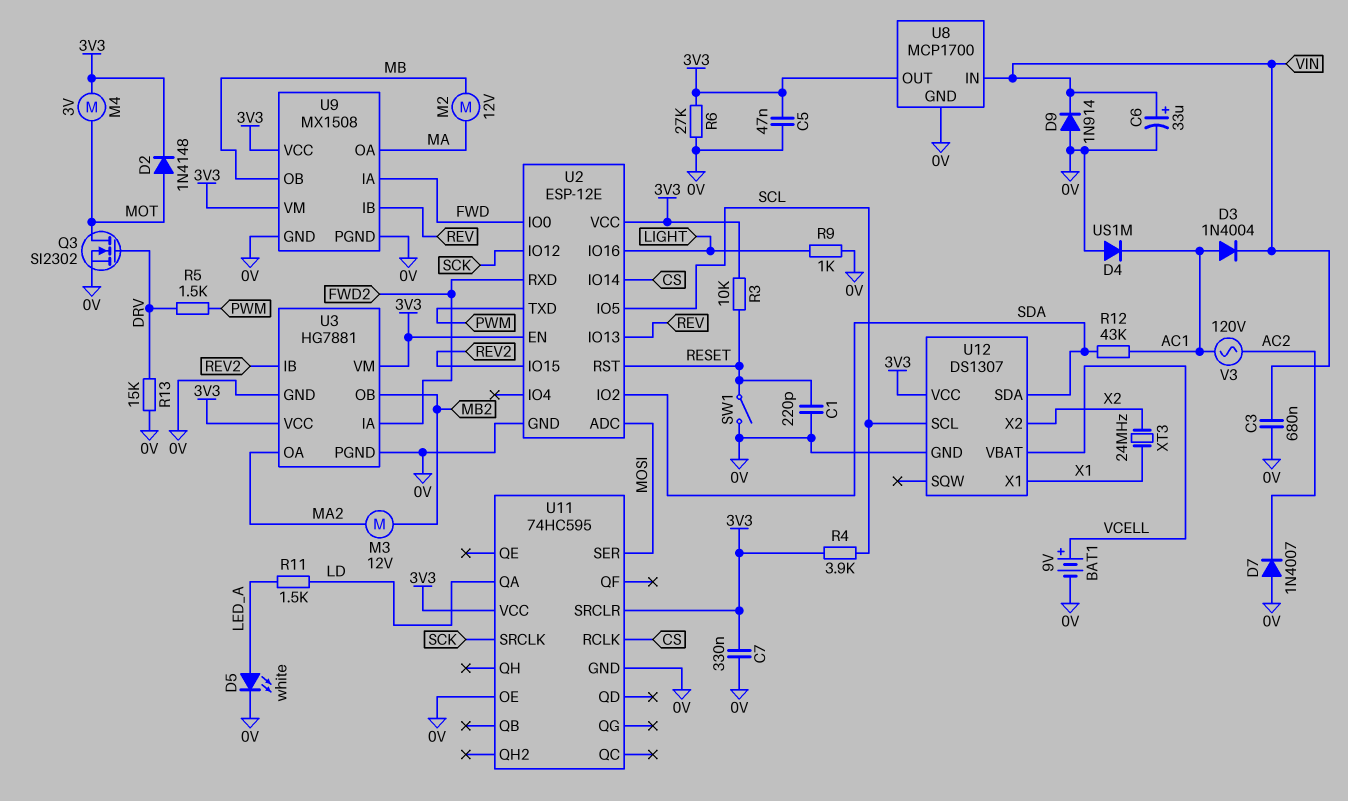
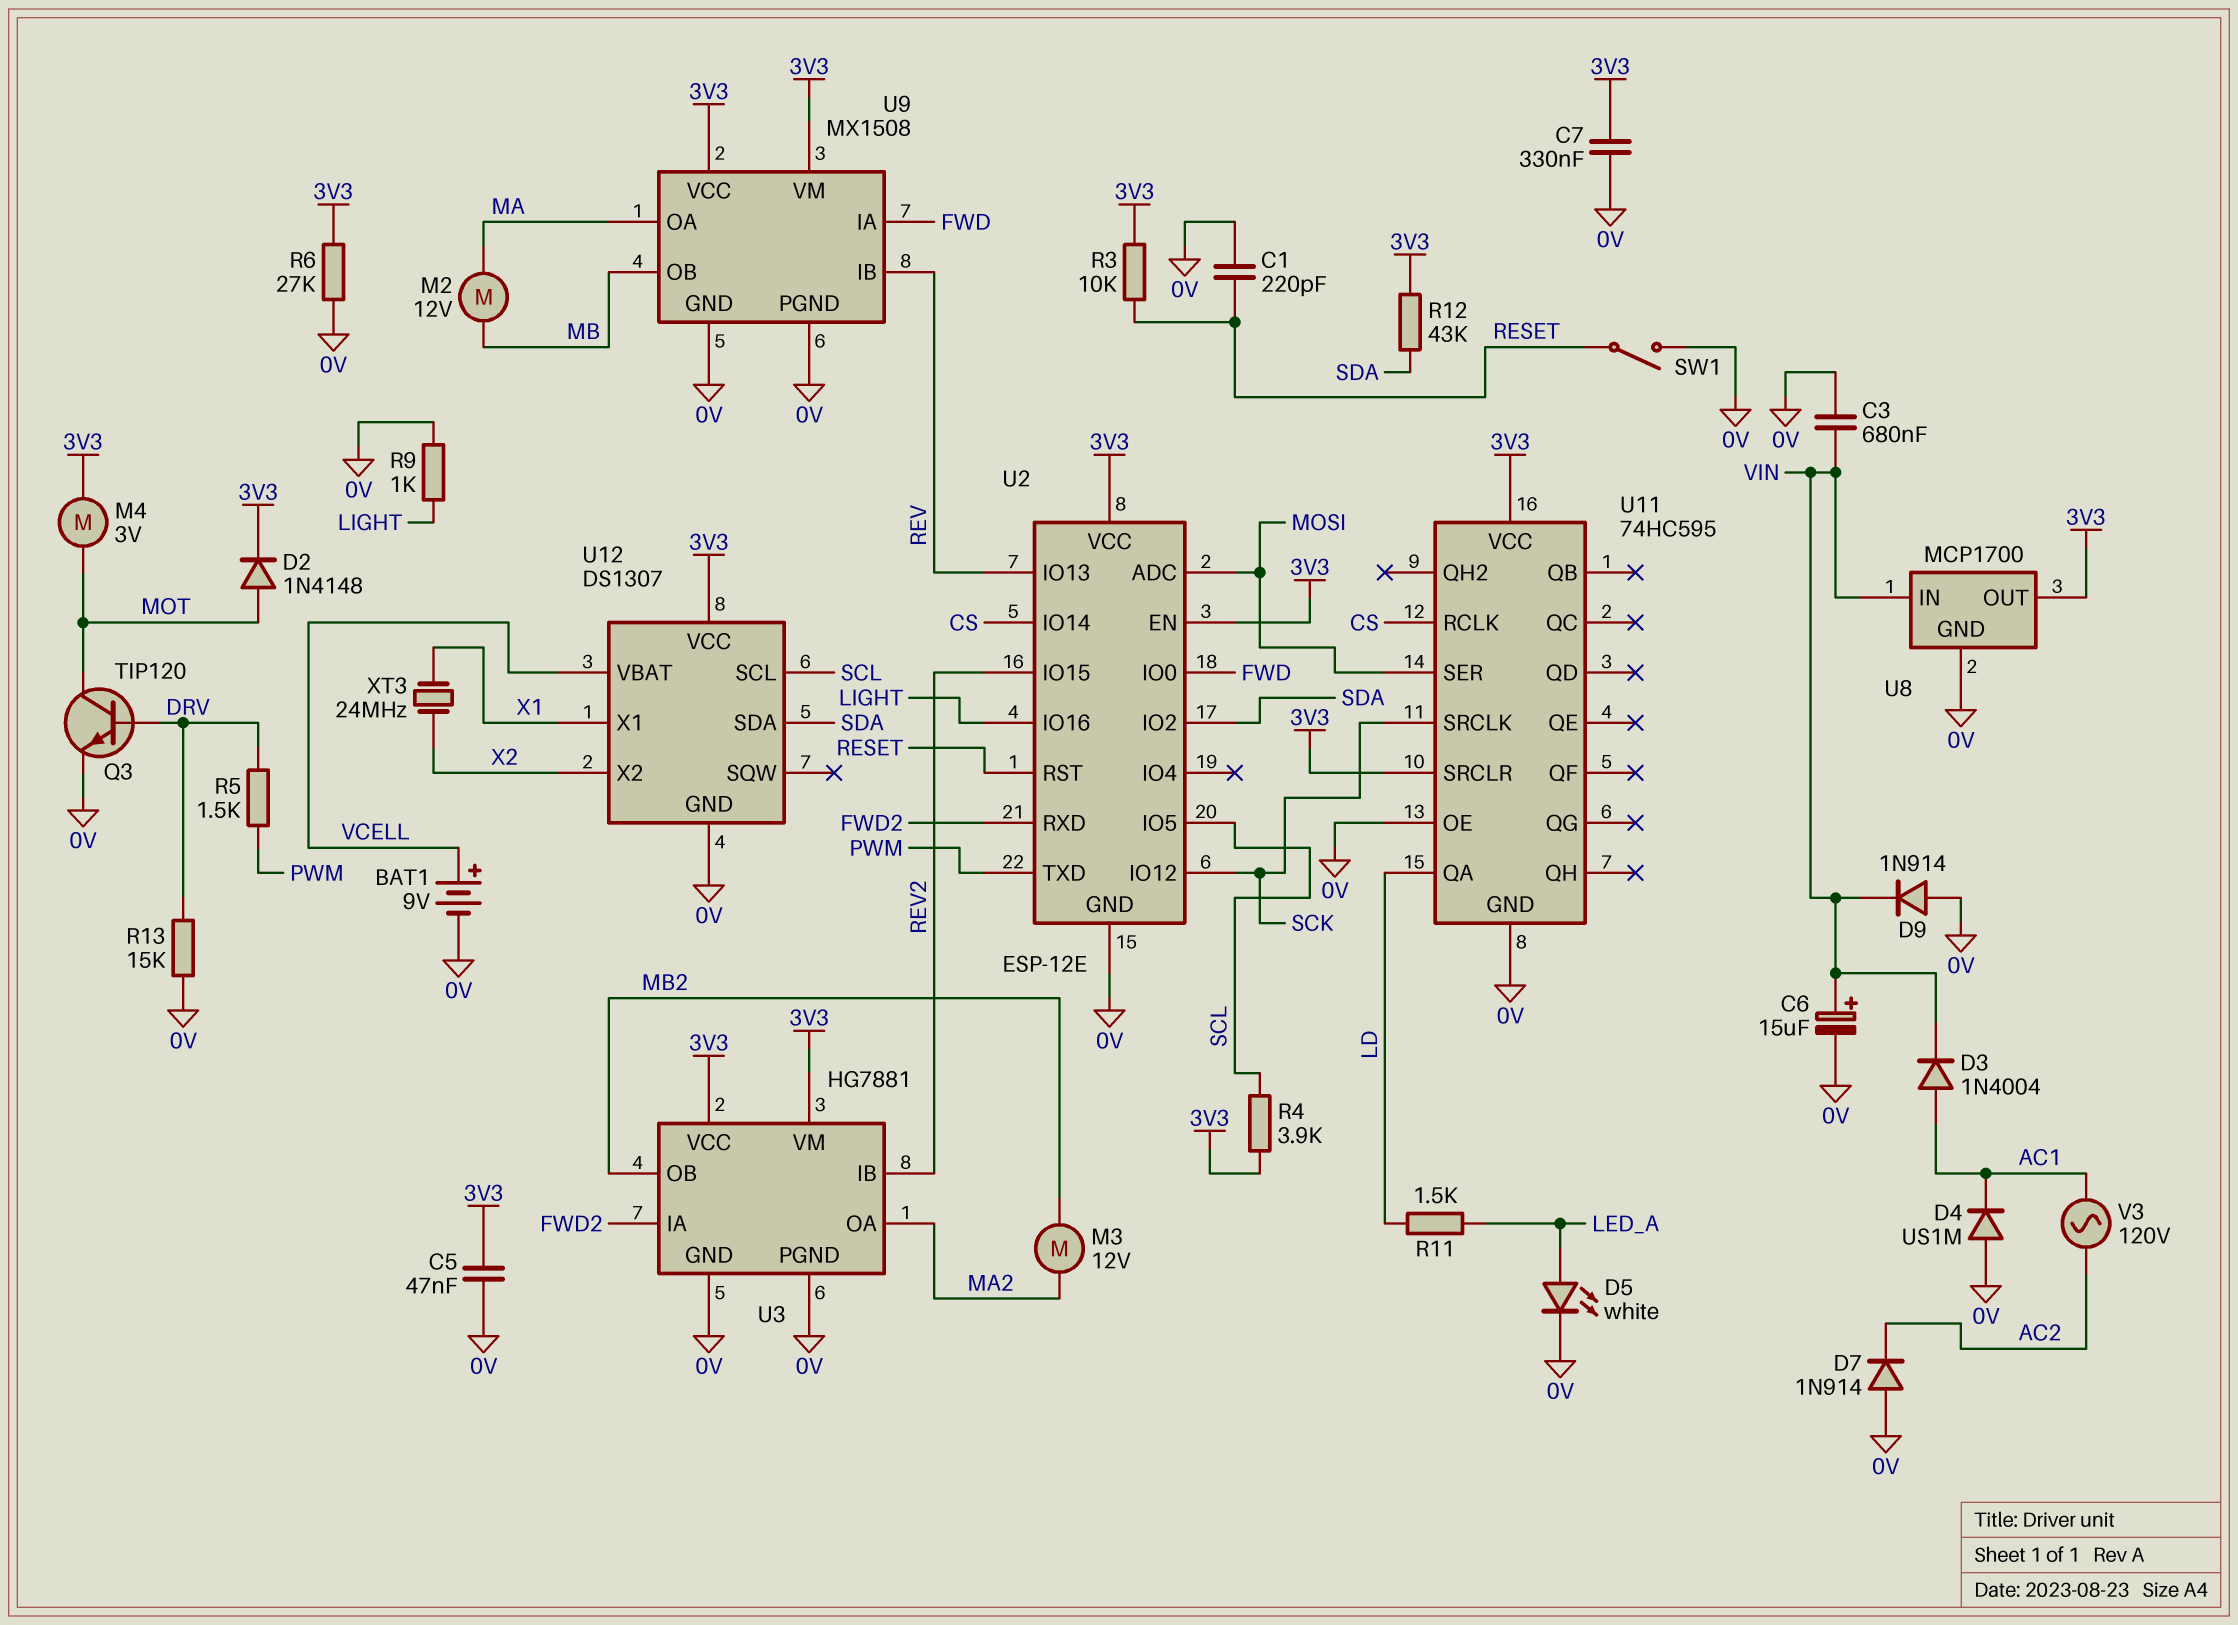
C6: 33uF (plus VIN, minus 0V) -> 15uF (plus VIN, minus 0V)
D7: diode 1N4007 (A 0V, K AC2) -> diode 1N914 (A 0V, K AC2)
Q3: NMOS SI2302 (G DRV, D MOT, S 0V) -> NPN TIP120 (B DRV, C MOT, E 0V)
R12: 43k (AC1, SDA) -> 43k (3V3, SDA)

